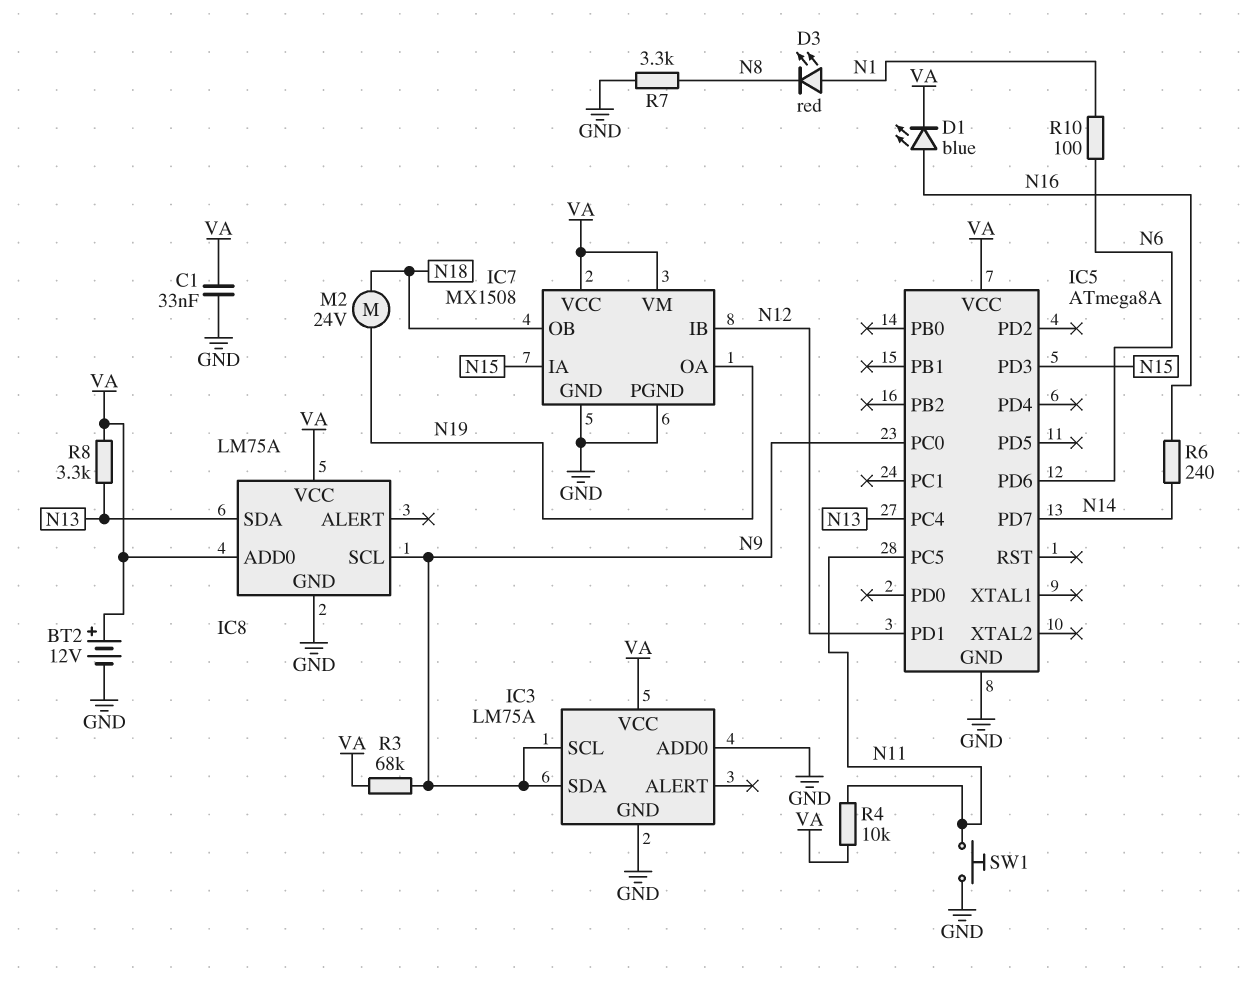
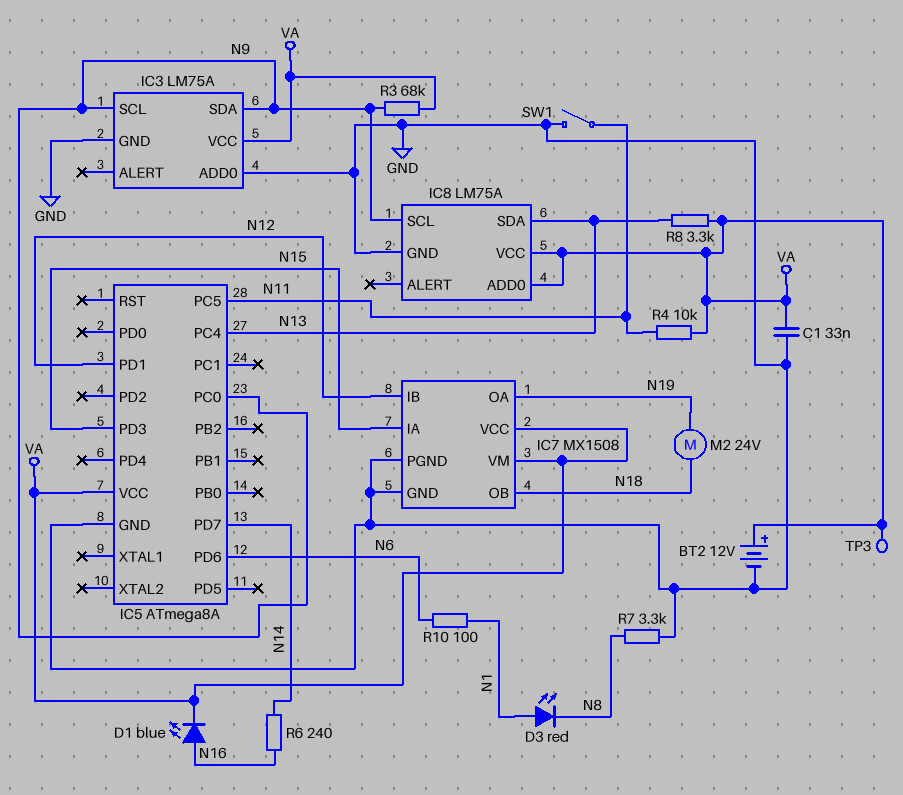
SW1: button (GND, N11) -> switch (GND, N11)
TP3: none -> test point (VA)

